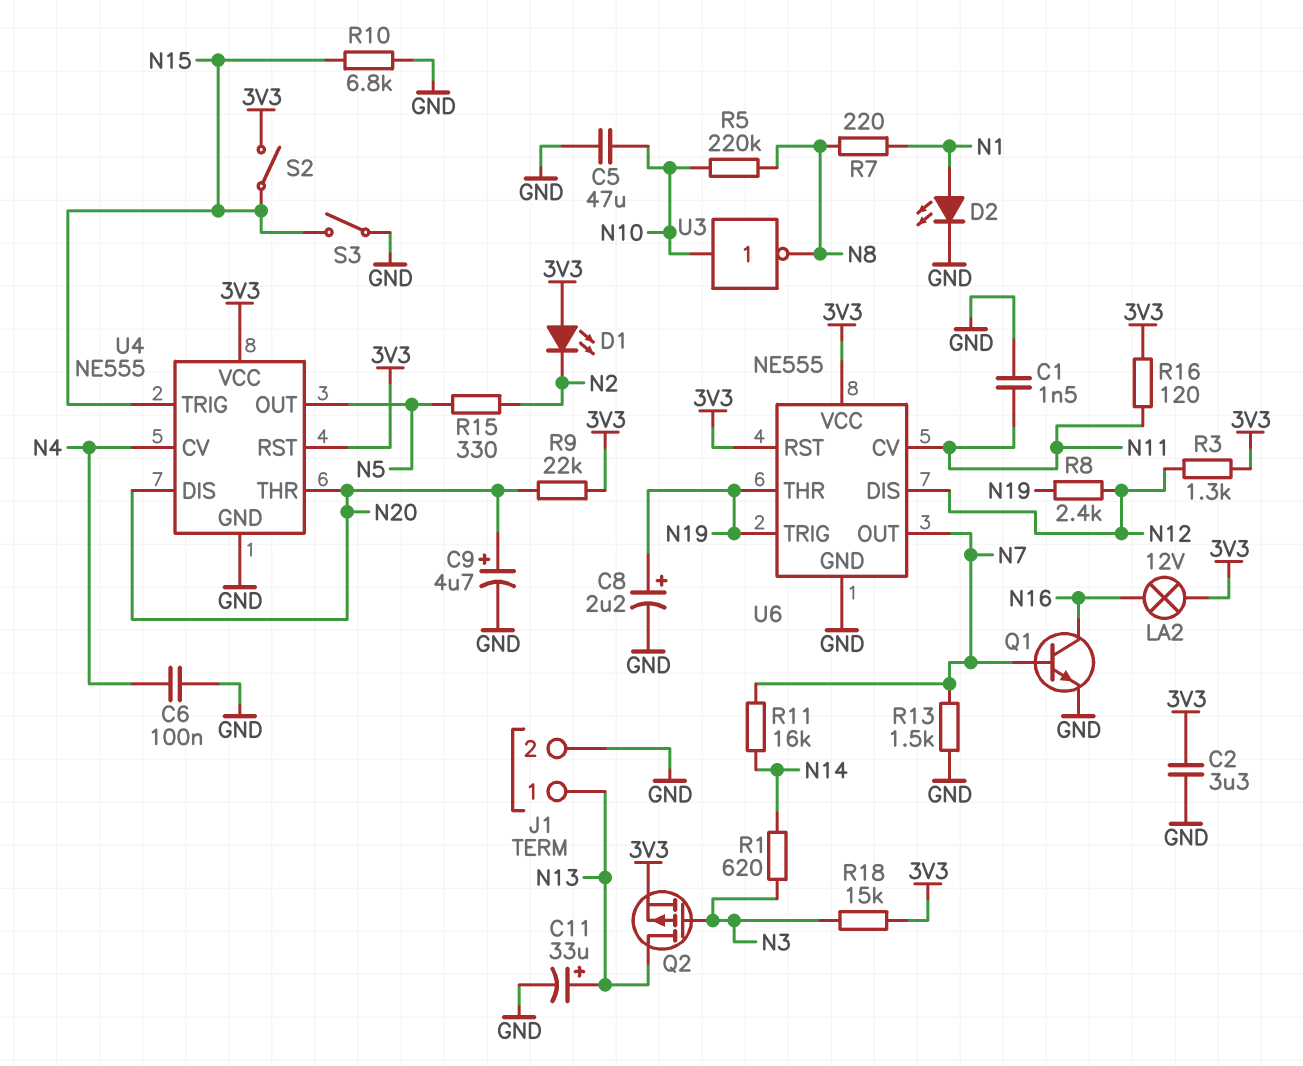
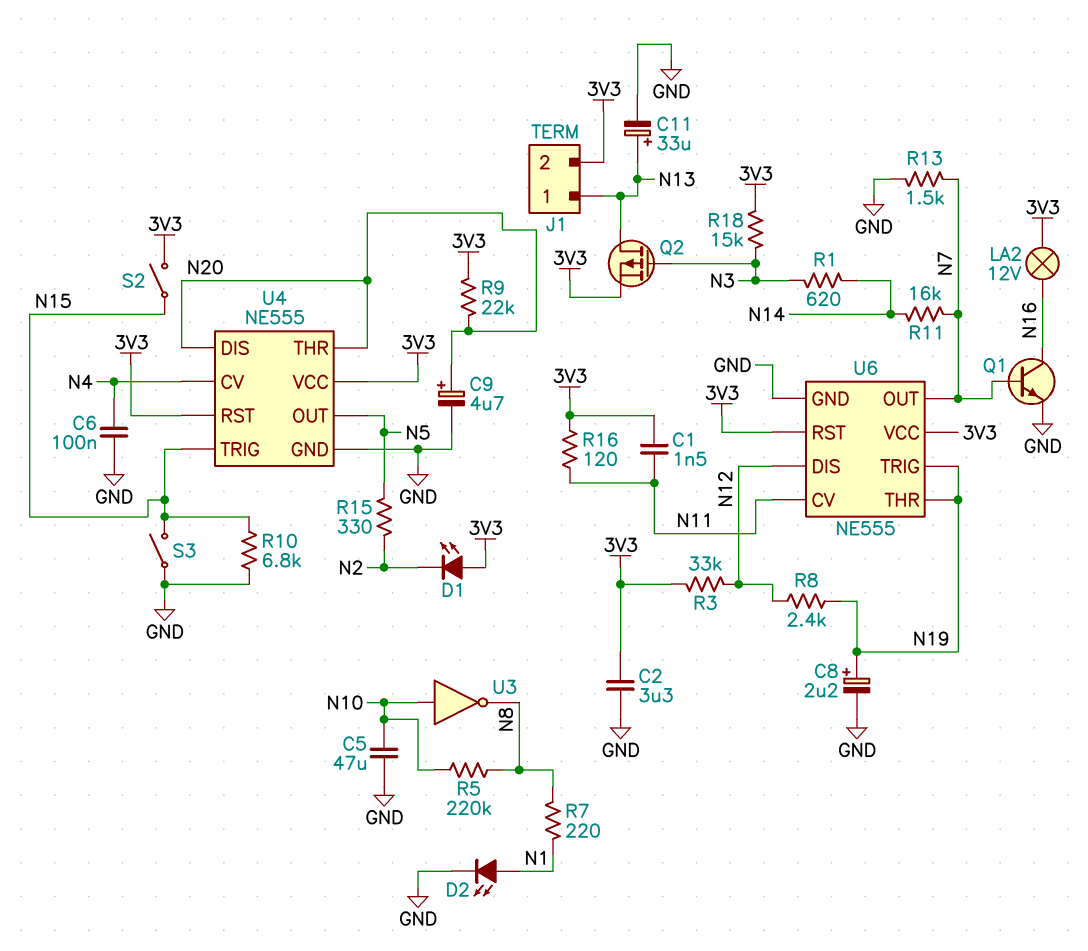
C1: 1.5nF (GND, N11) -> 1.5nF (3V3, N11)
J1 pin 2: GND -> 3V3
R3: 1.3k (3V3, N12) -> 33k (3V3, N12)

